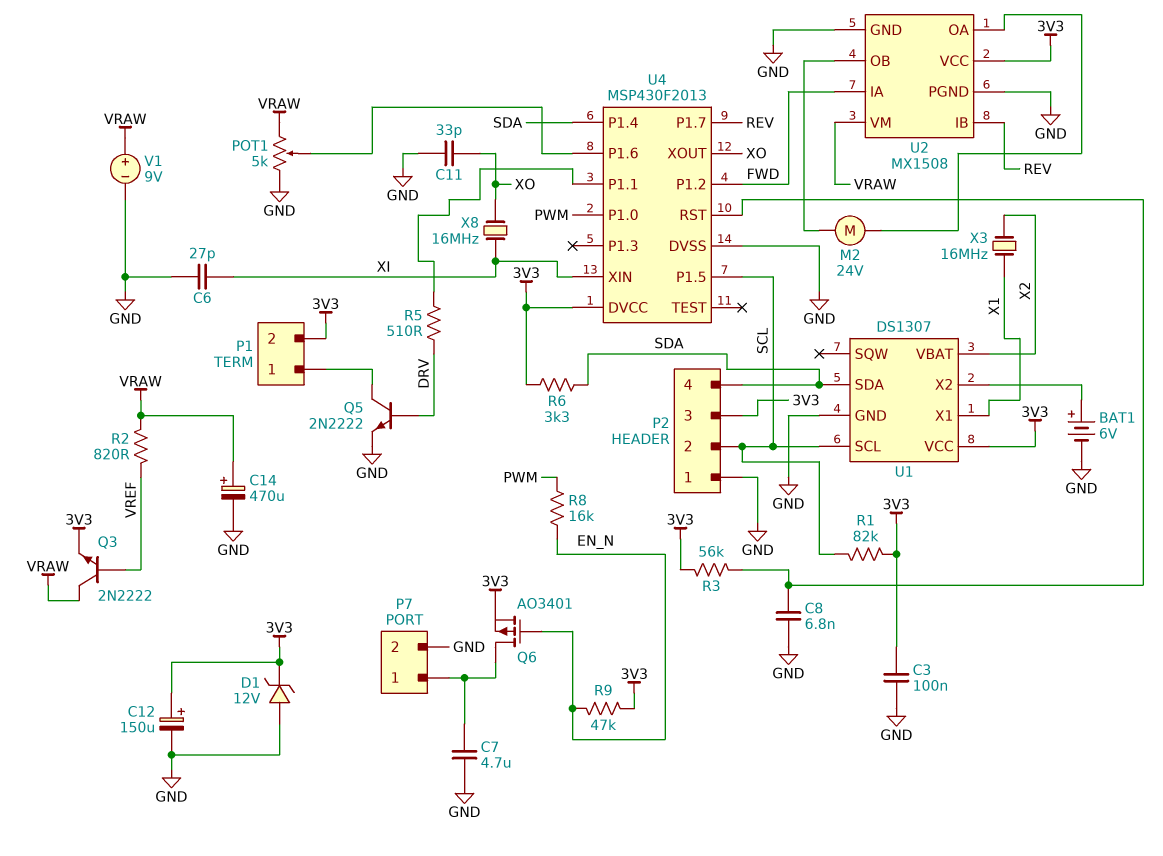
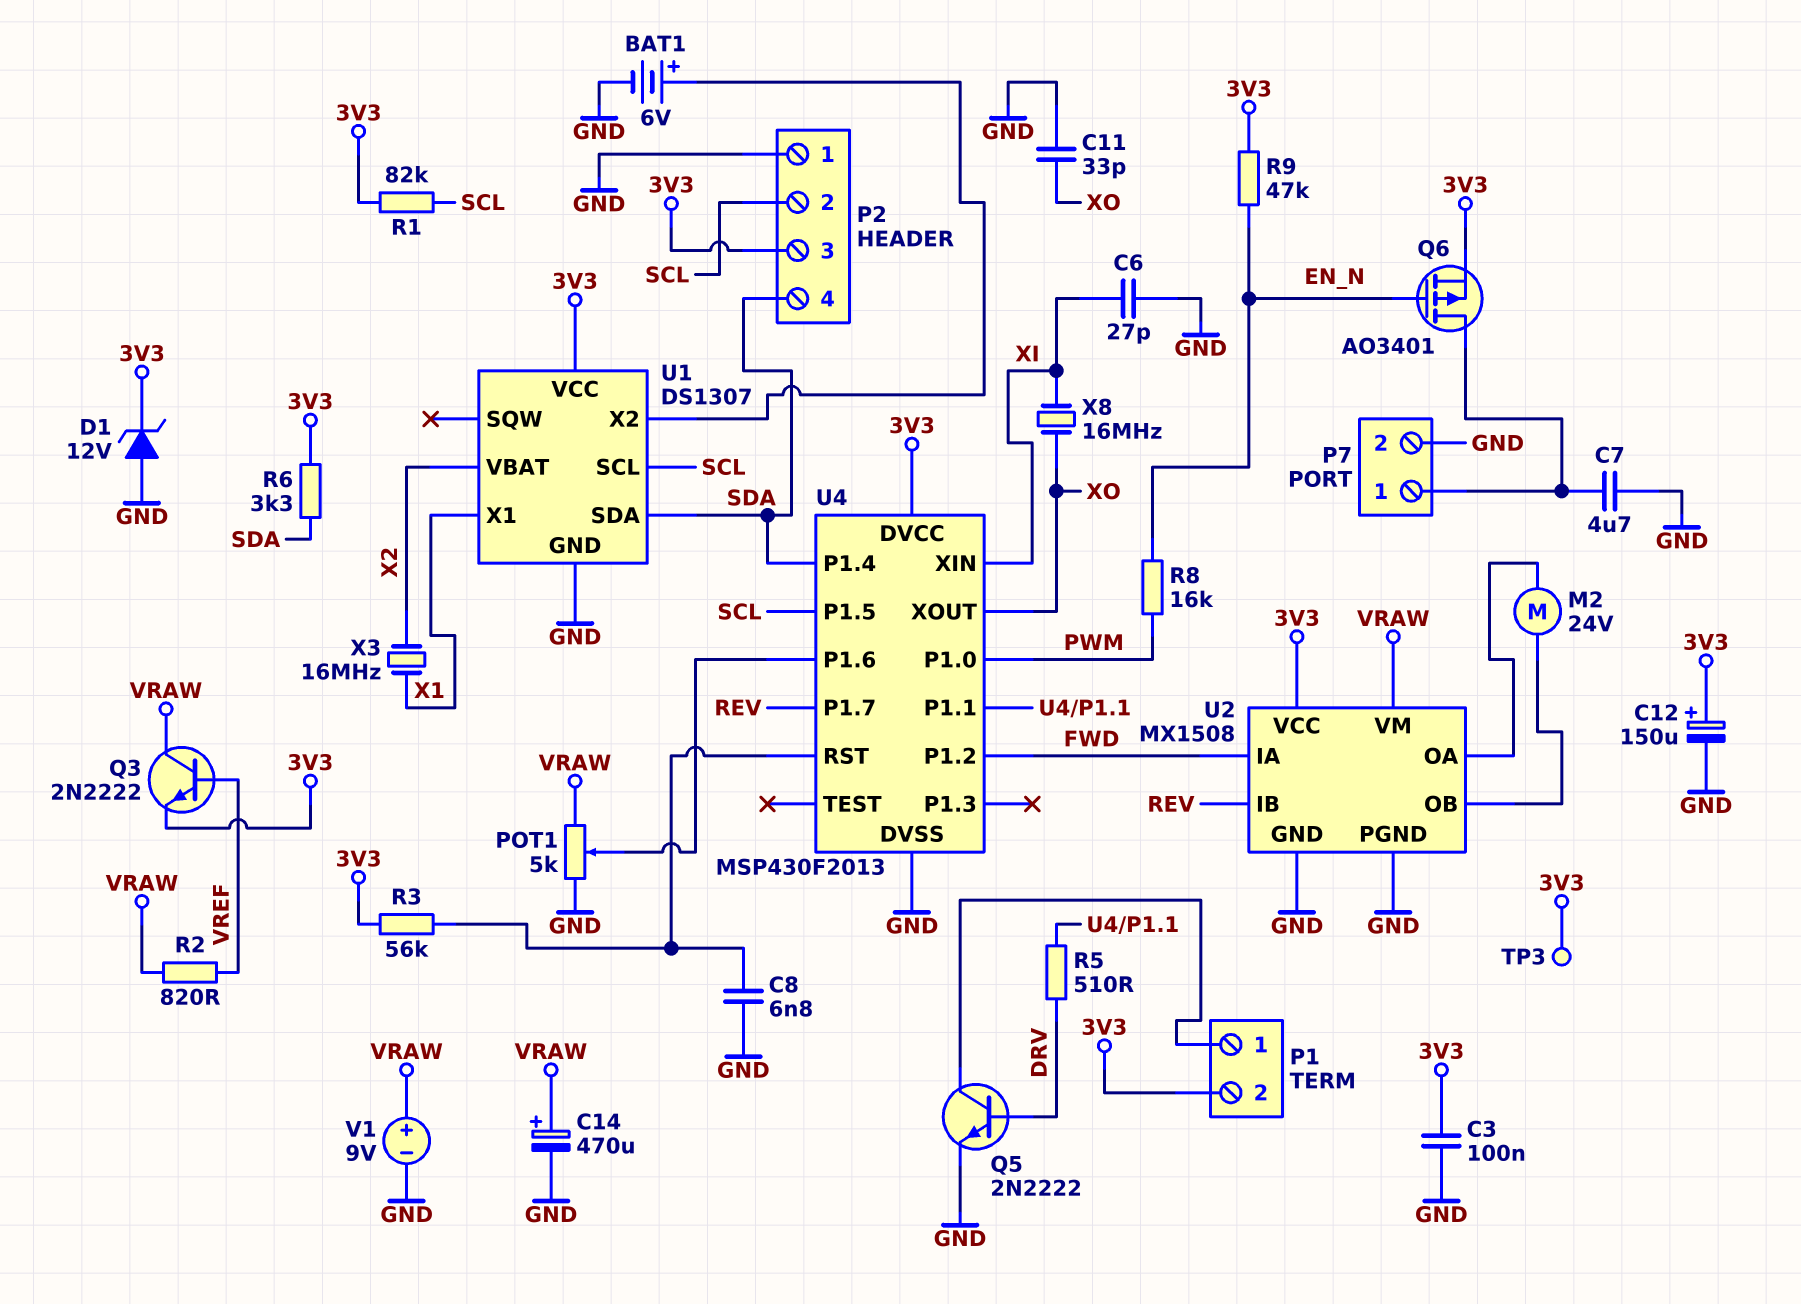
TP3: none -> test point (3V3)

